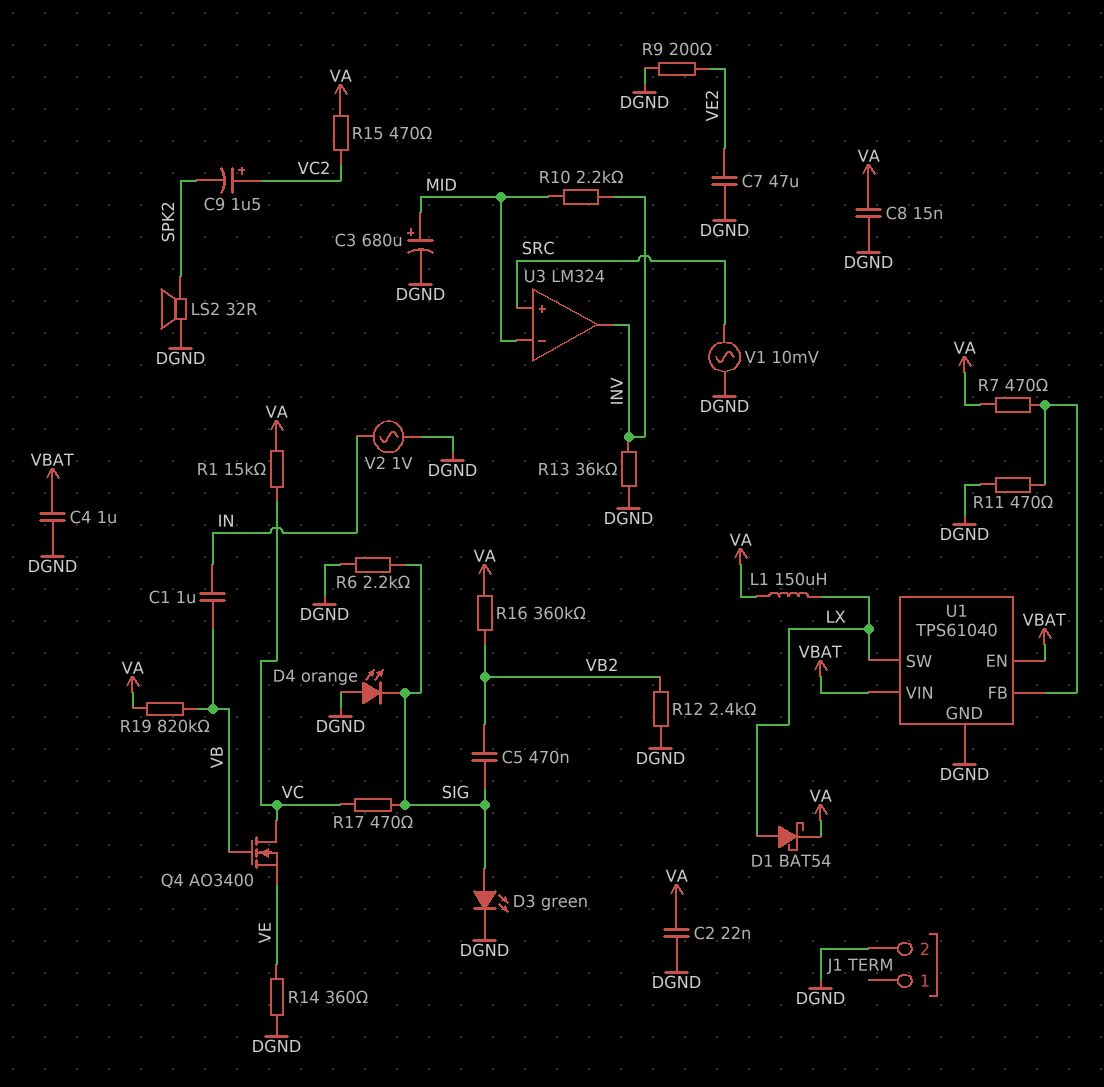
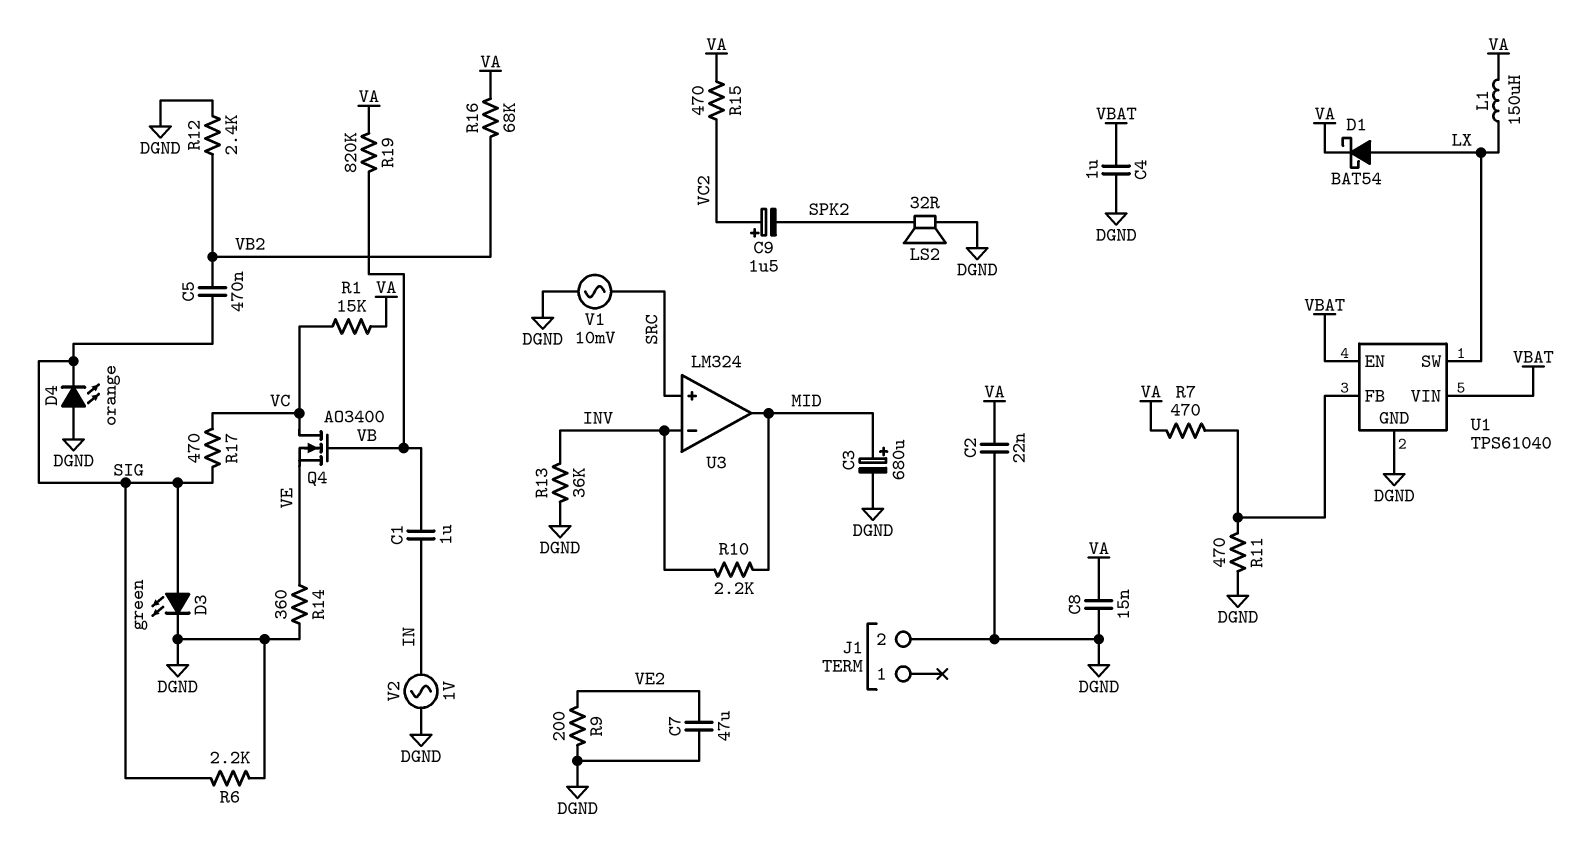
R16: 360k (VA, VB2) -> 68k (VA, VB2)
U3 pin in-: MID -> INV
U3 pin out: INV -> MID

